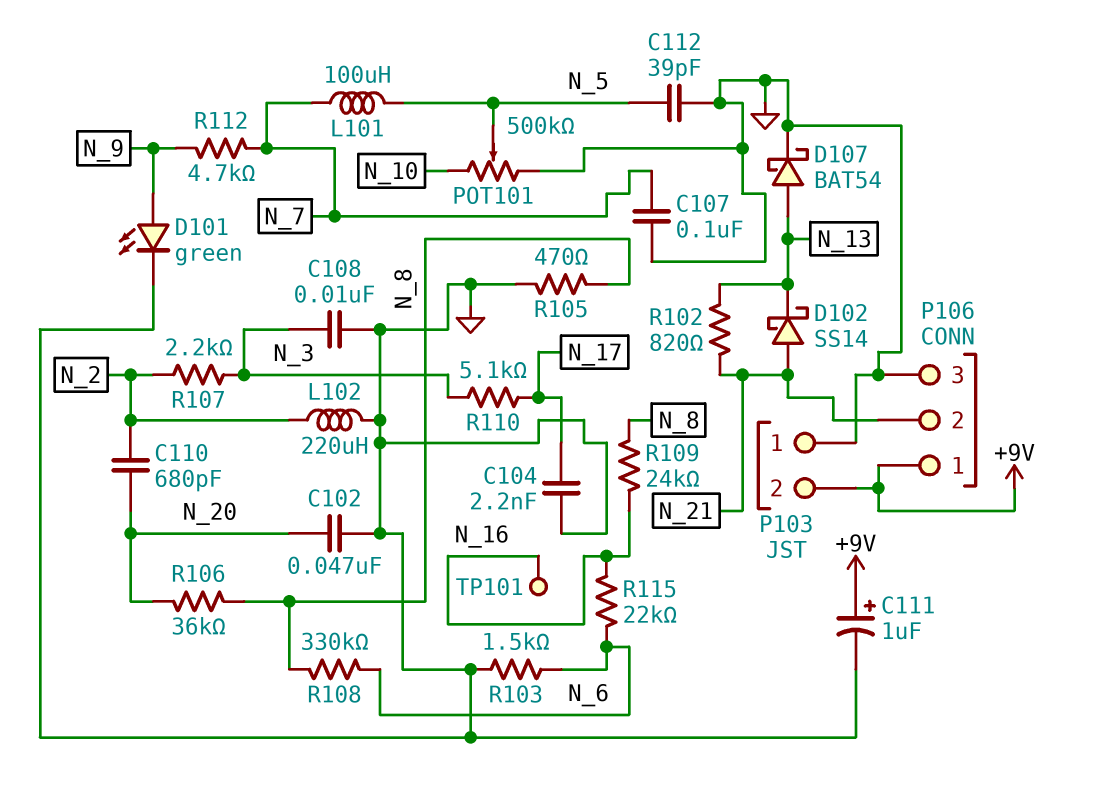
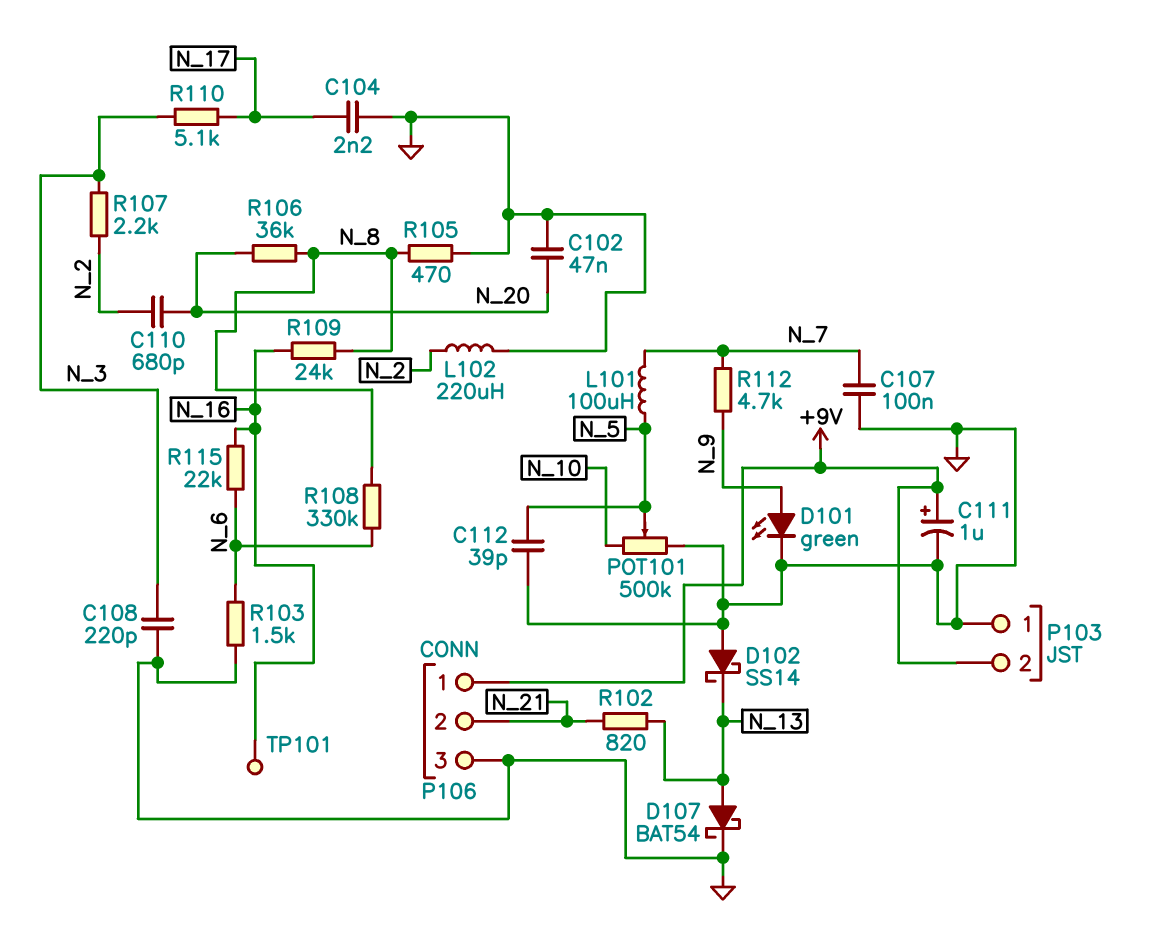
C108: 10nF (GND, N_3) -> 220pF (GND, N_3)
D102: schottky SS14 (A N_21, K N_13) -> schottky SS14 (A GND, K N_13)

